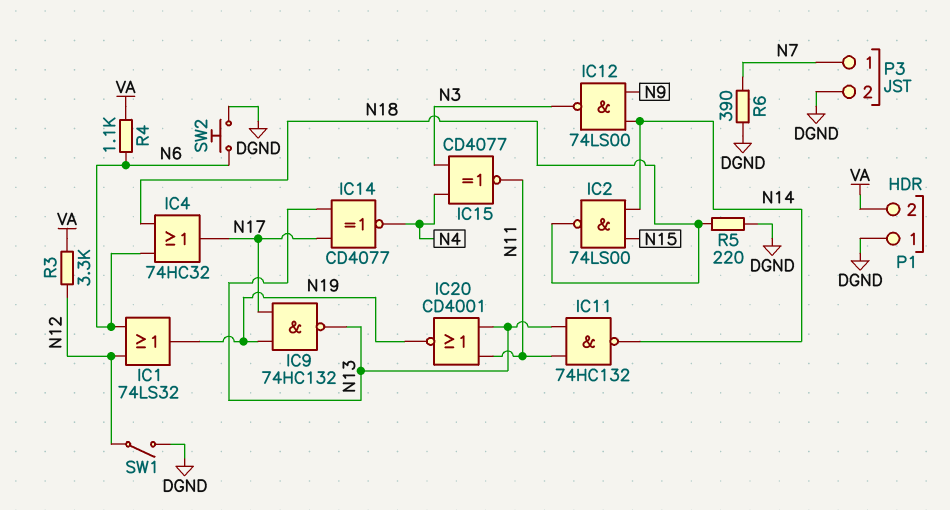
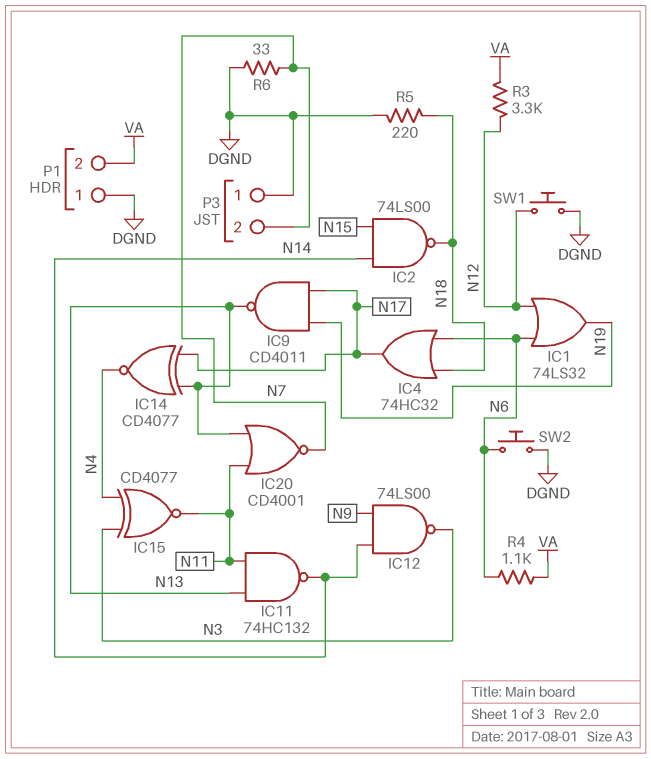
IC9: NAND 74HC132 (in N17, in N19, out N13) -> NAND CD4011 (in N17, in N19, out N13)
IC20: NOR CD4001 (in N11, in N13, out N19) -> NOR CD4001 (in N11, in N13, out N7)
P3 pin 1: N7 -> DGND
P3 pin 2: DGND -> N7
R6: 390 (DGND, N7) -> 33 (DGND, N7)
SW1: switch (DGND, N12) -> button (DGND, N12)

